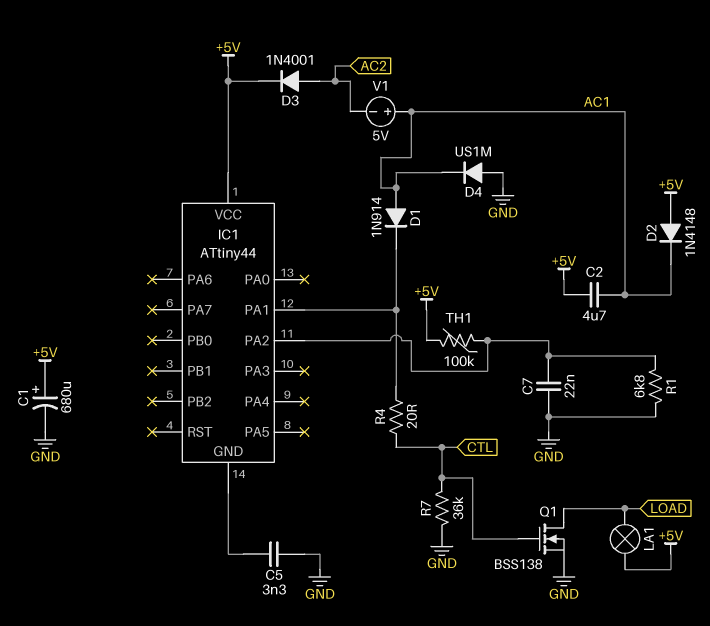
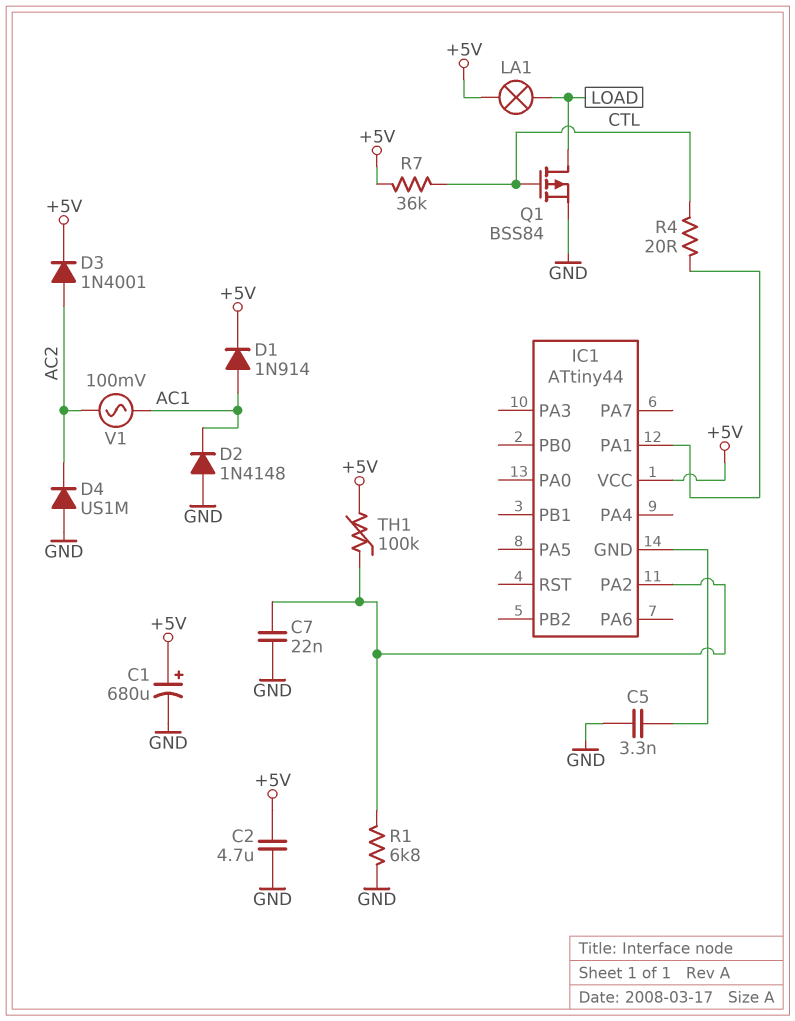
C2: 4.7uF (+5V, AC1) -> 4.7uF (+5V, GND)
D1: diode 1N914 (A AC1, K IC1/PA1) -> diode 1N914 (A AC1, K +5V)
D2: diode 1N4148 (A +5V, K AC1) -> diode 1N4148 (A GND, K AC1)
D4: diode US1M (A GND, K AC1) -> diode US1M (A GND, K AC2)
Q1: NMOS BSS138 (G CTL, D LOAD, S GND) -> PMOS BSS84 (G CTL, D LOAD, S GND)
R7: 36k (CTL, GND) -> 36k (+5V, CTL)
V1: 5V (plus AC1, minus AC2) -> AC 100mV (AC1, AC2)

